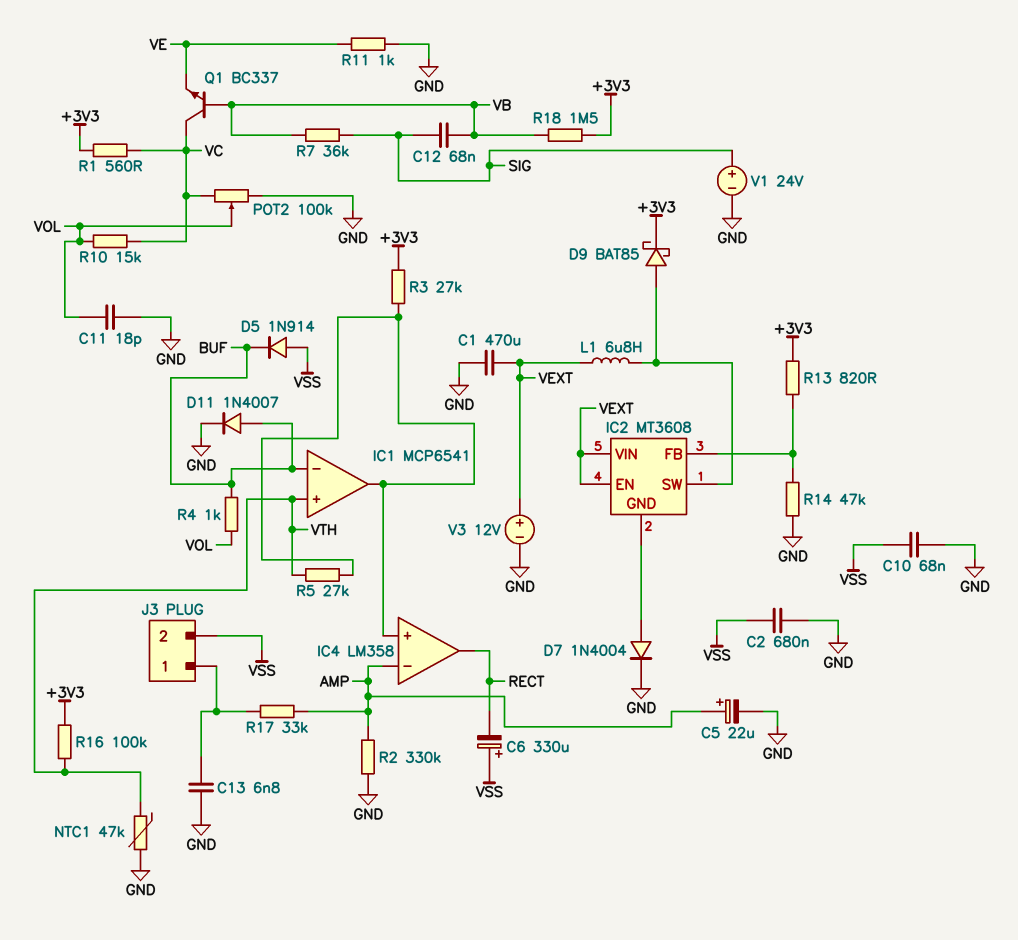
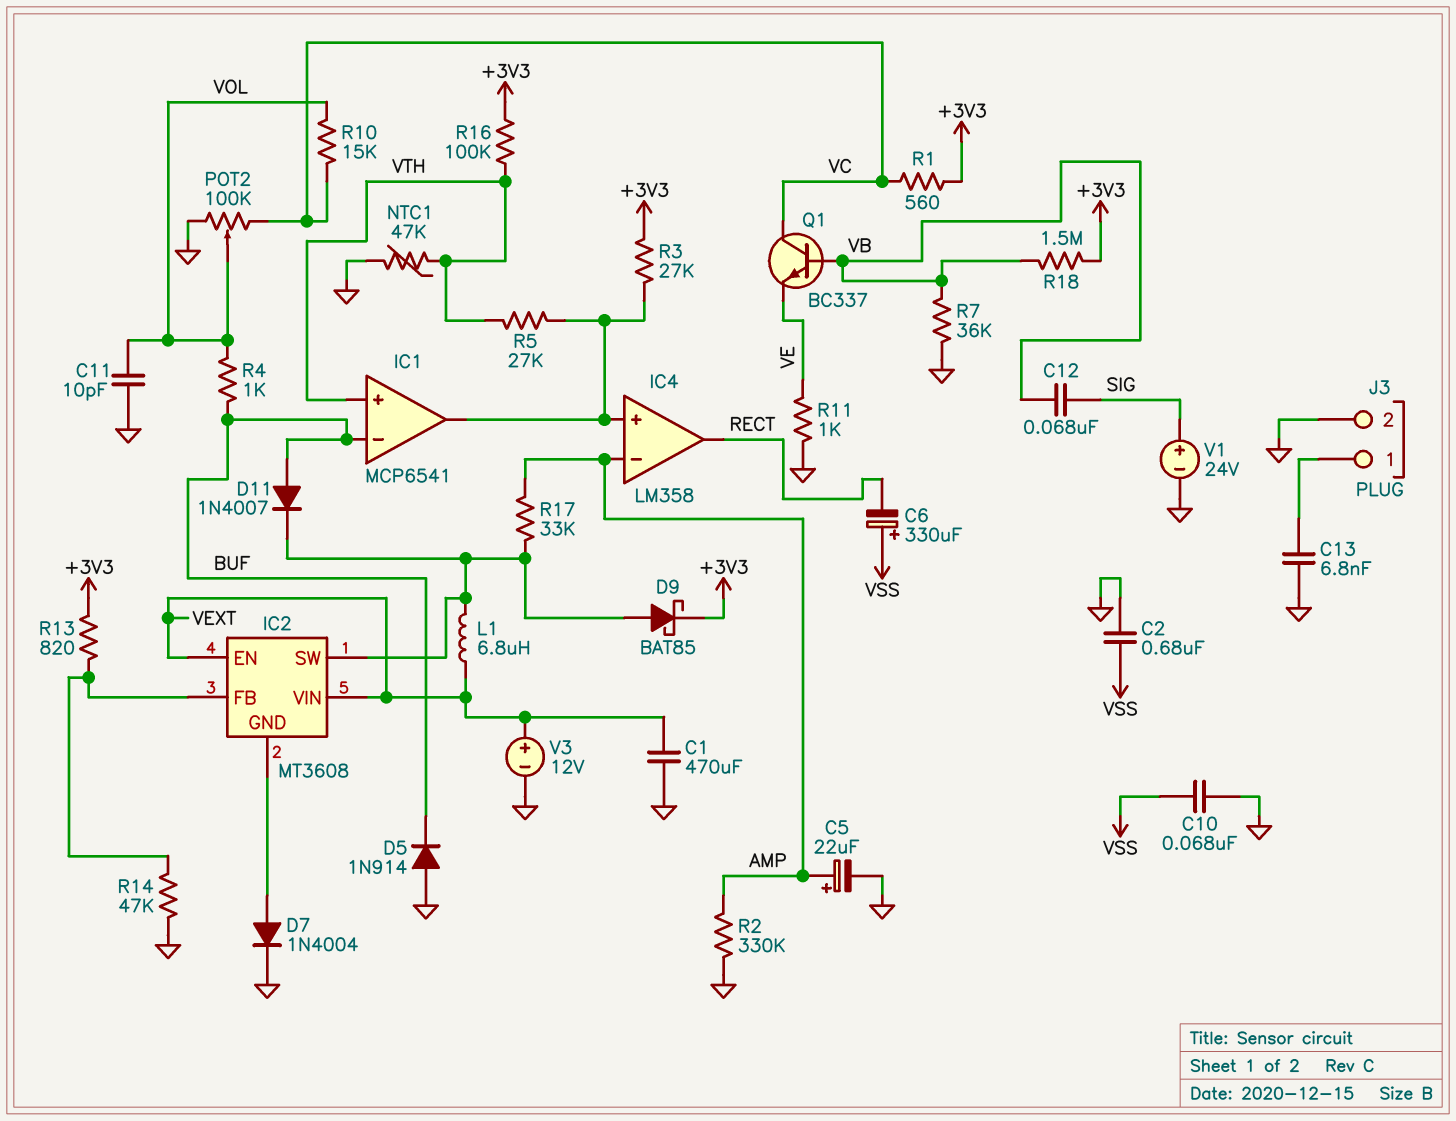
C11: 18pF (GND, VOL) -> 10pF (GND, VOL)
D5: diode 1N914 (A VSS, K BUF) -> diode 1N914 (A GND, K BUF)
D11: diode 1N4007 (A BUF, K GND) -> diode 1N4007 (A BUF, K IC2/SW)
J3 pin 2: VSS -> GND
R7: 36k (SIG, VB) -> 36k (GND, VB)
R17: 33k (AMP, J3/1) -> 33k (AMP, IC2/SW)

